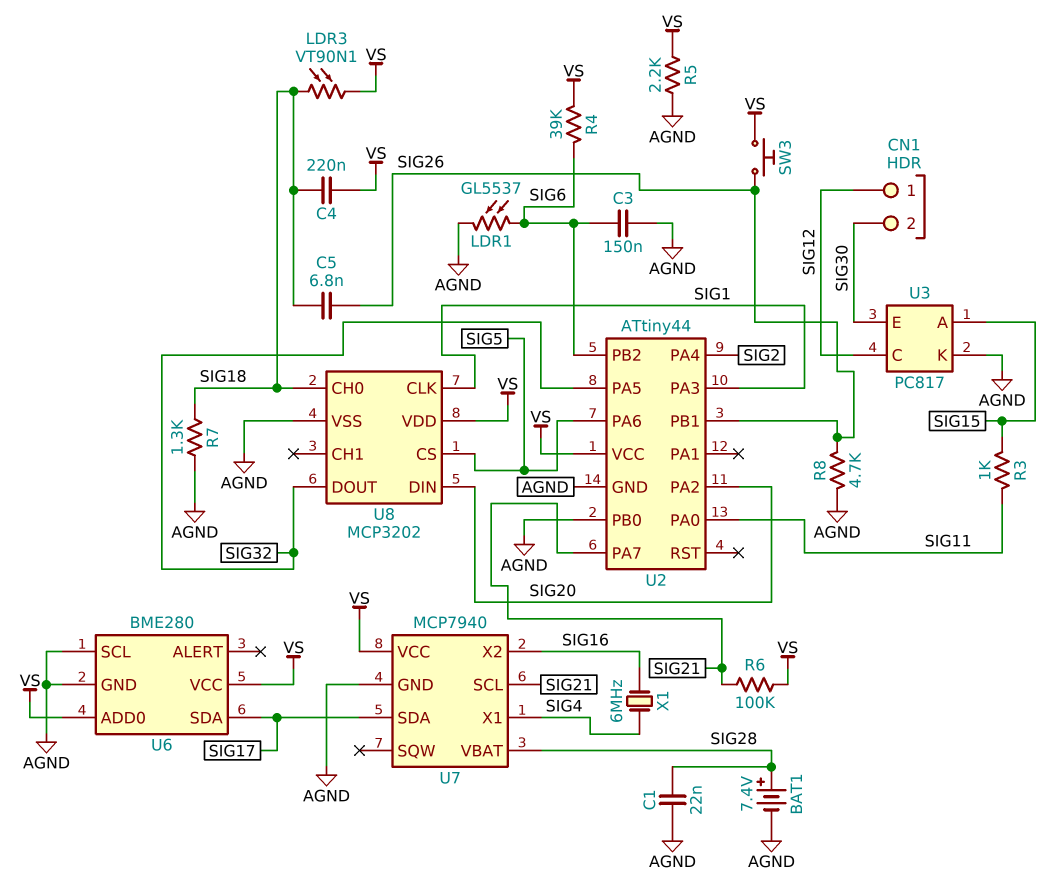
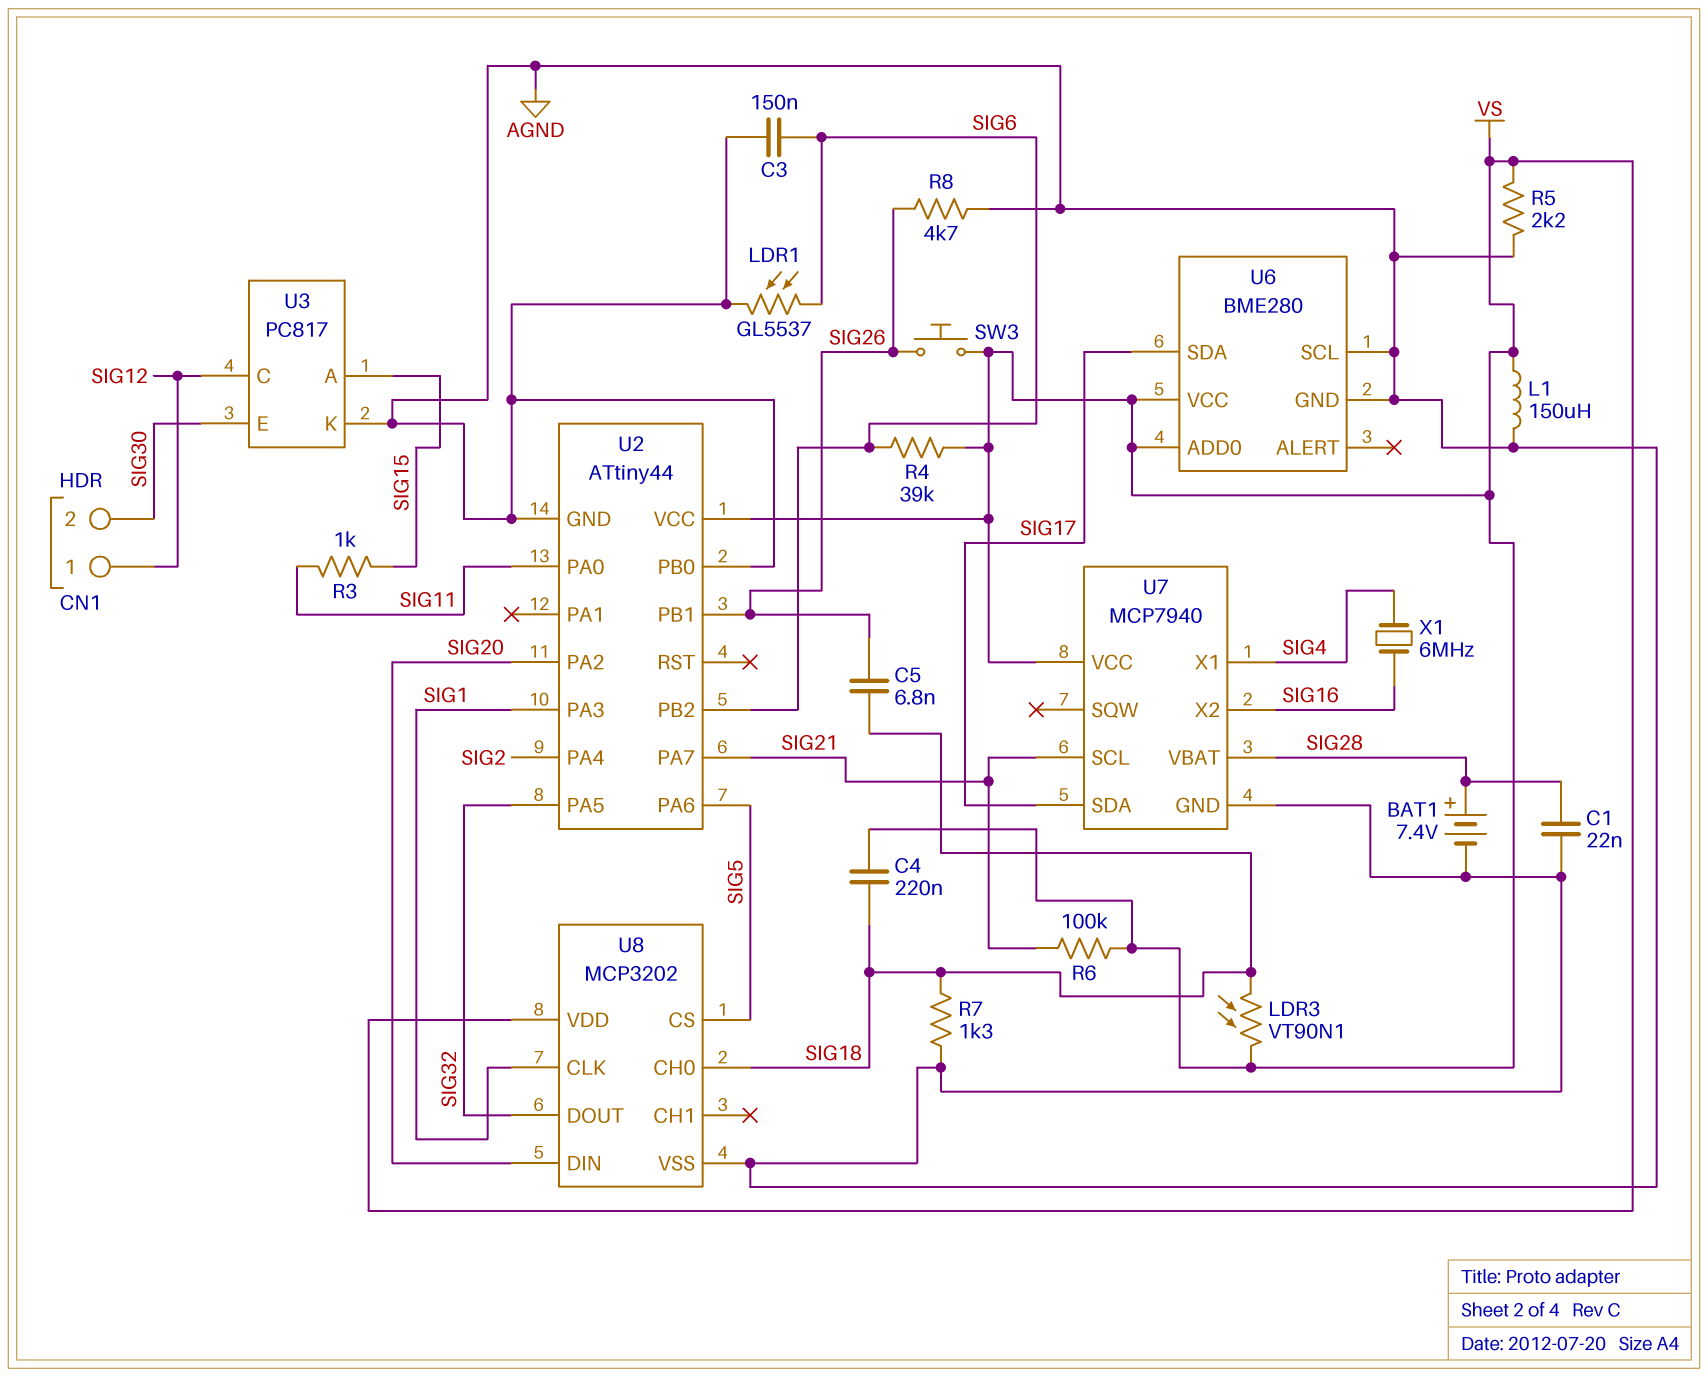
L1: none -> 150uH (AGND, VS)

